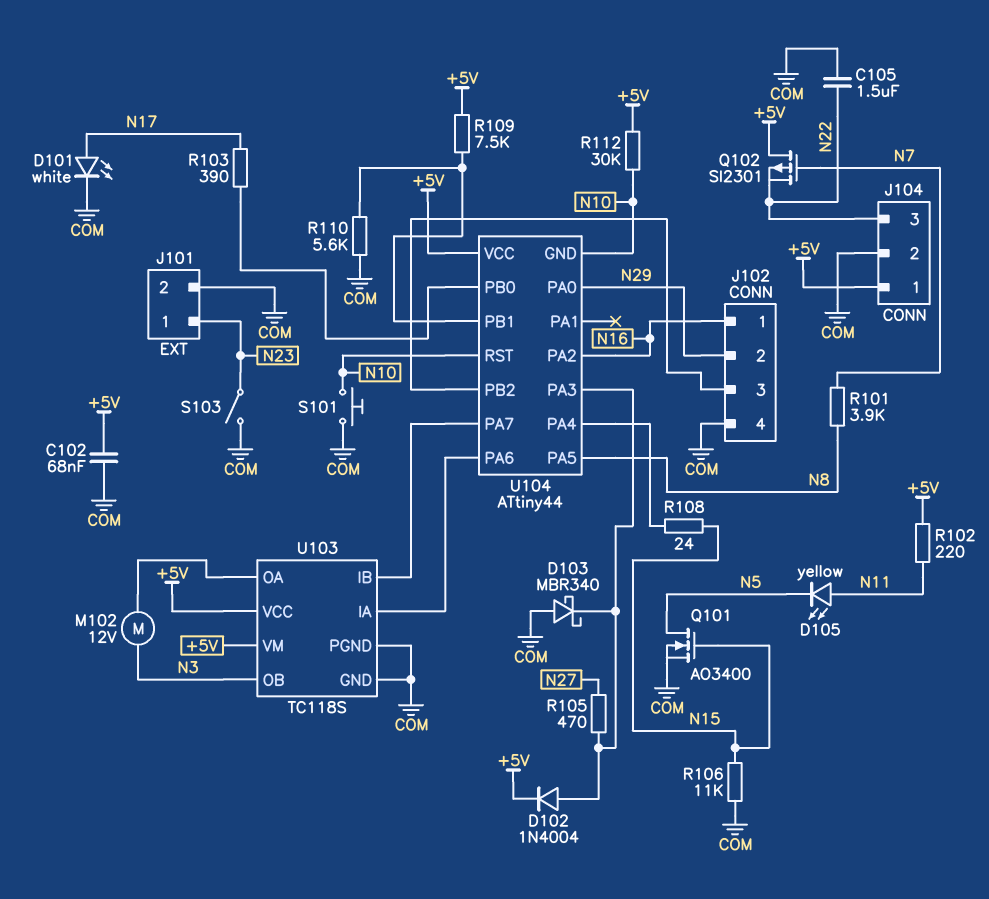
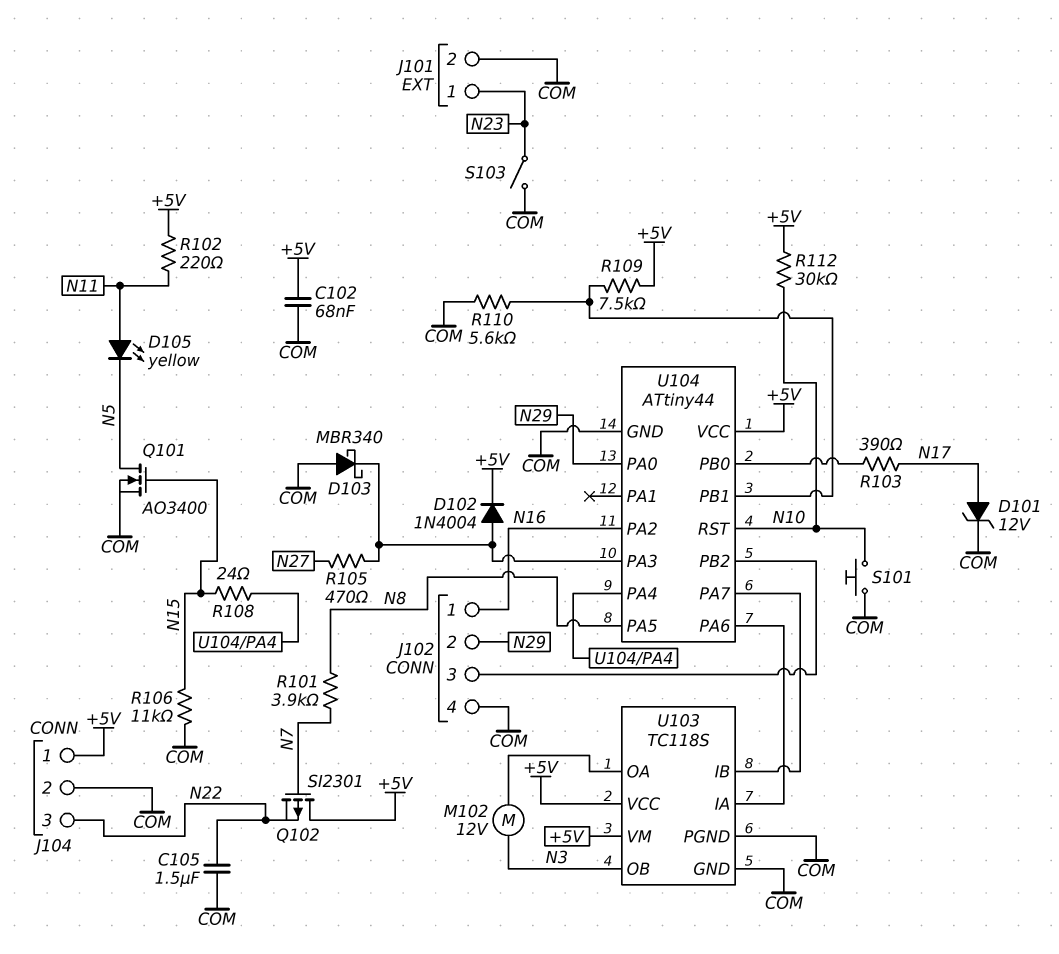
D101: LED white (A N17, K COM) -> zener 12V (A N17, K COM)
U104 pin GND: N10 -> COM

